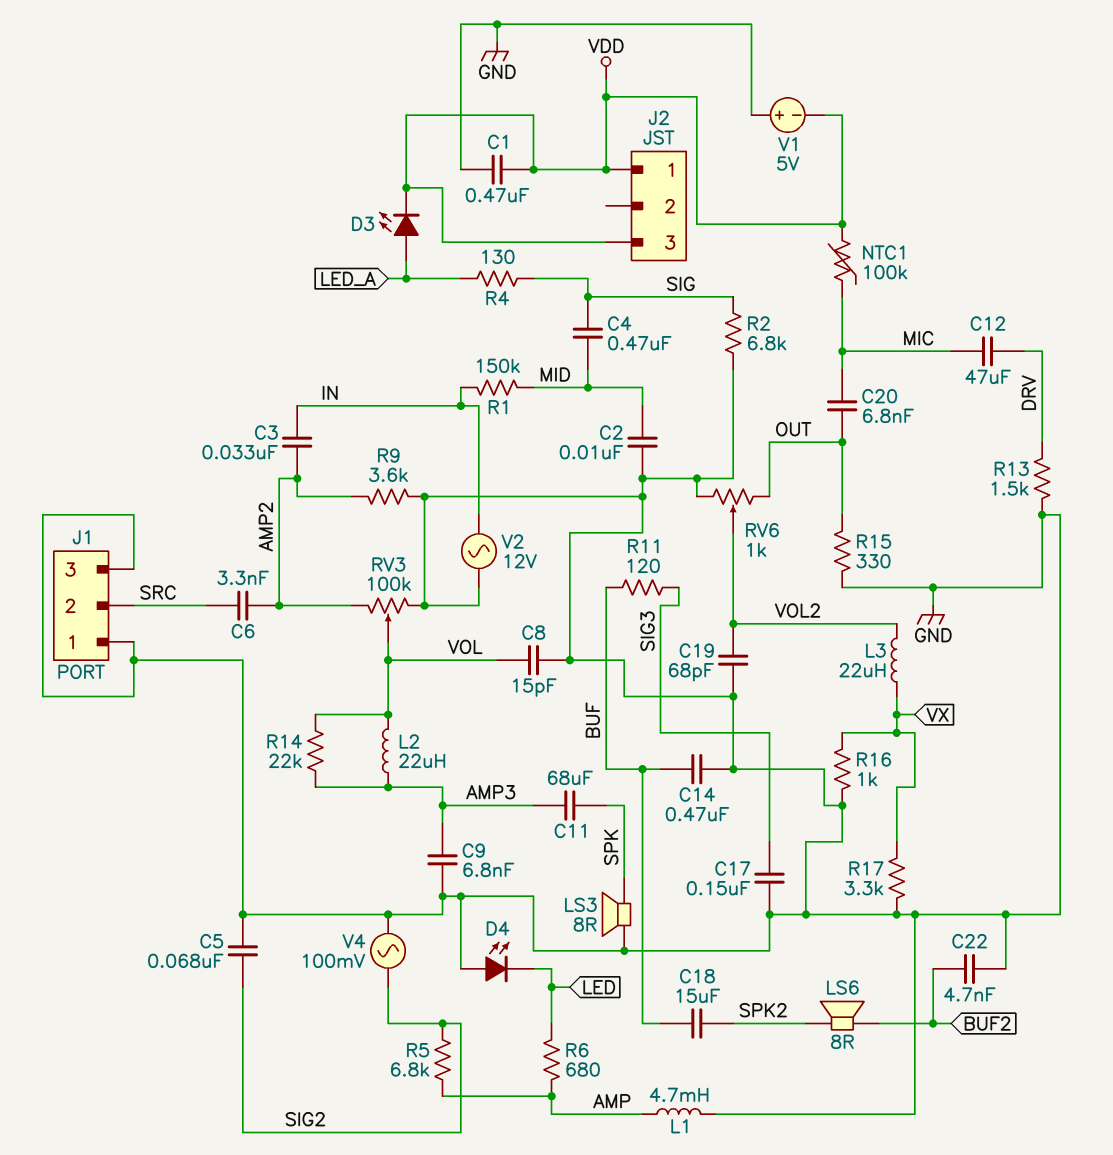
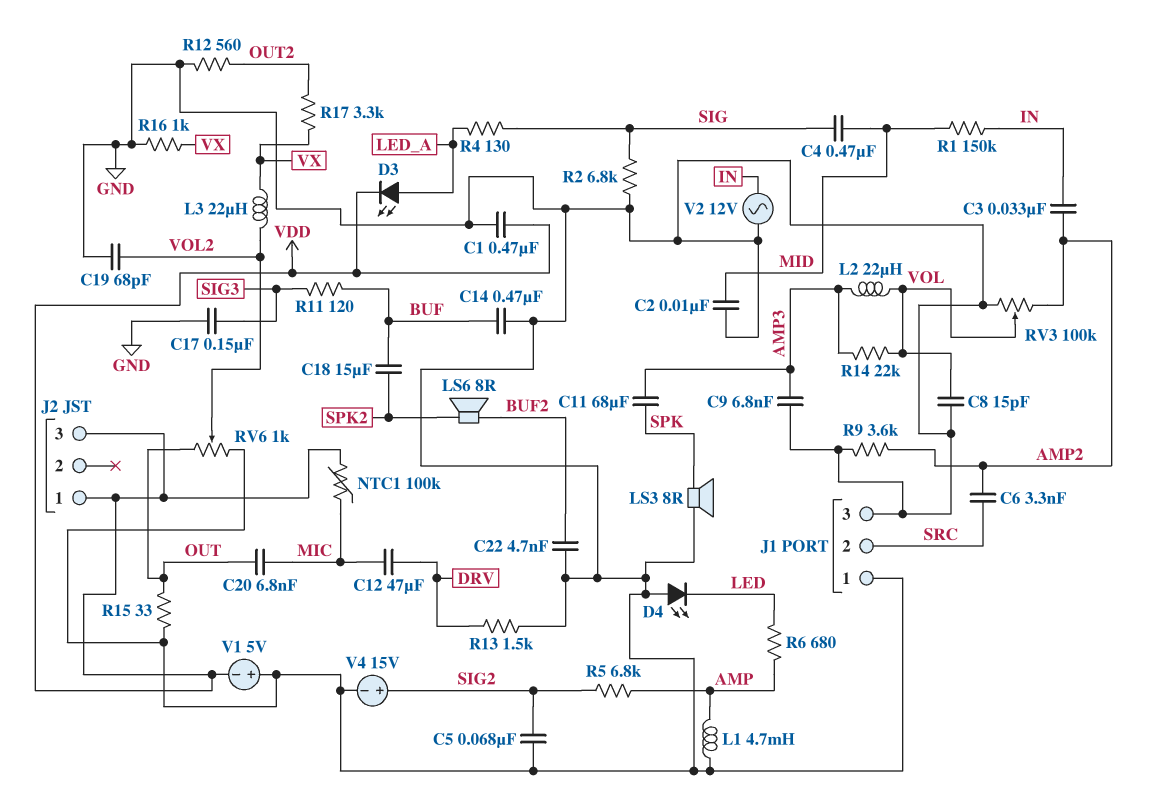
R12: none -> 560 (GND, OUT2)
R15: 330 (GND, OUT) -> 33 (GND, OUT)
R17: 3.3k (GND, VX) -> 3.3k (OUT2, VX)
V4: AC 100mV (GND, SIG2) -> 15V (plus SIG2, minus GND)

